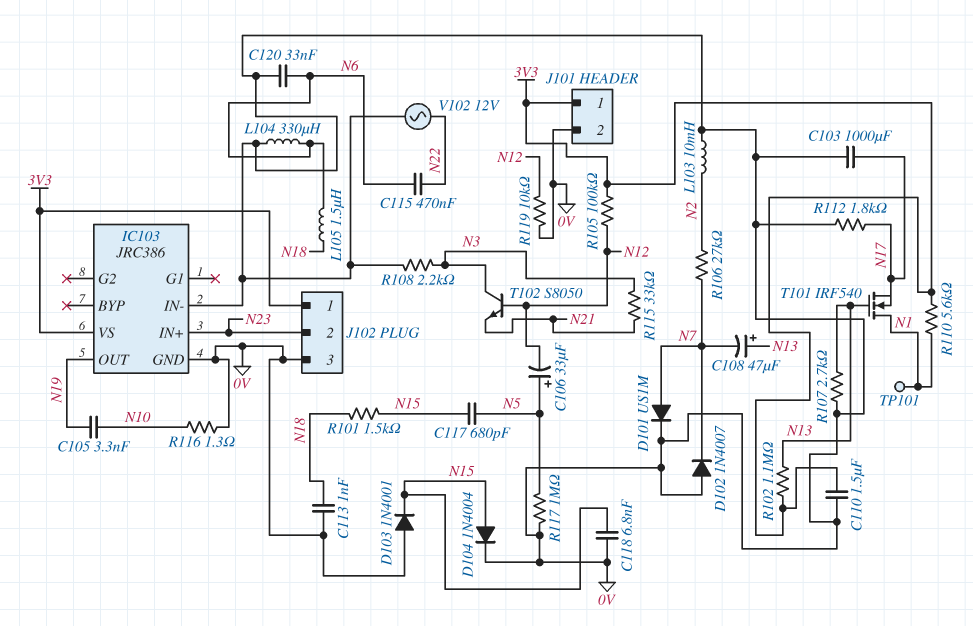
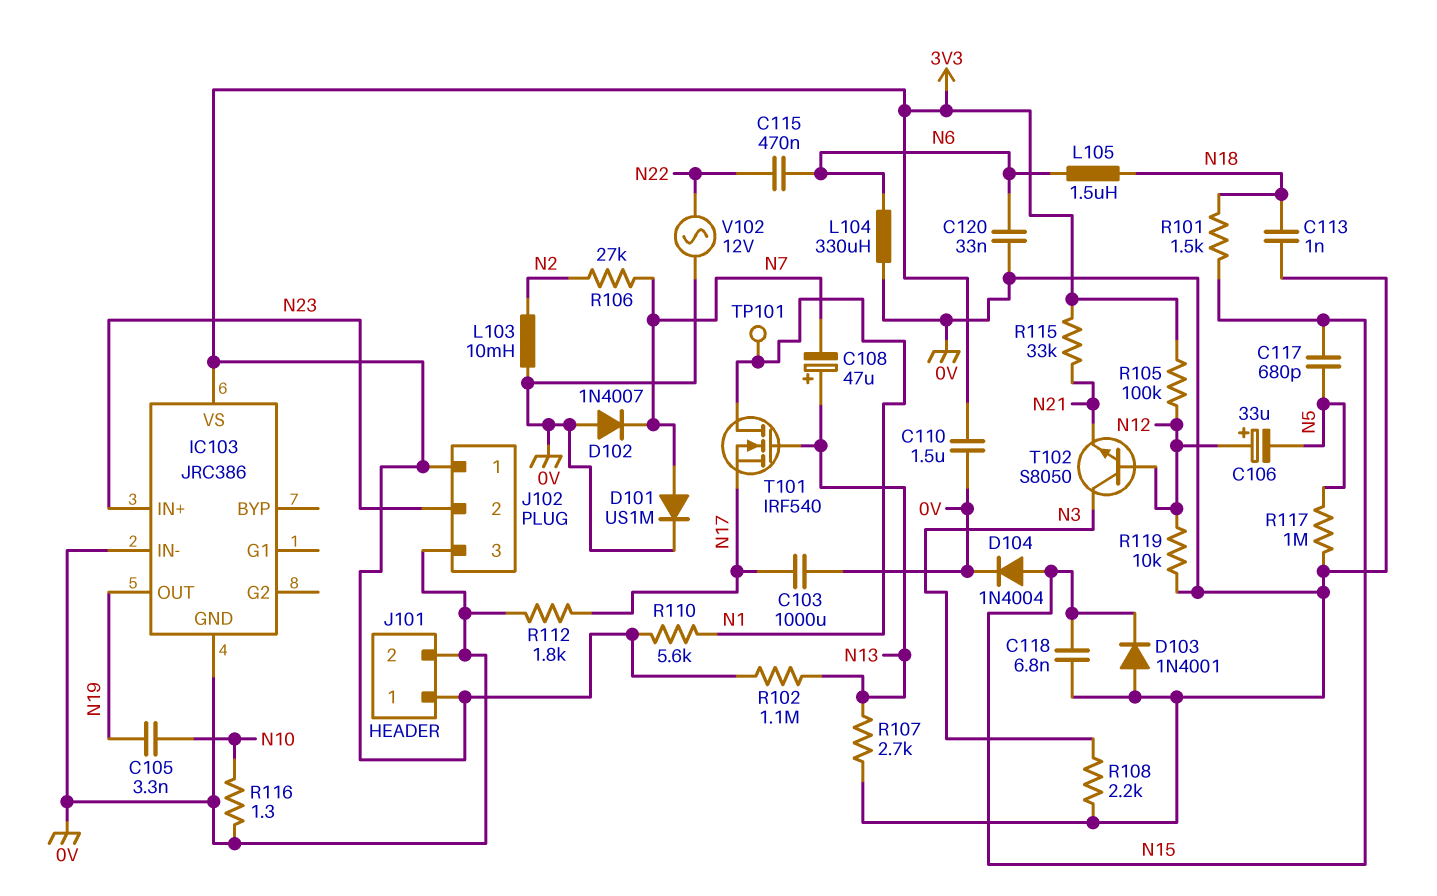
C106: 33uF (plus N5, minus N12) -> 33uF (plus N12, minus N5)
R115: 33k (N3, N21) -> 33k (3V3, N21)

